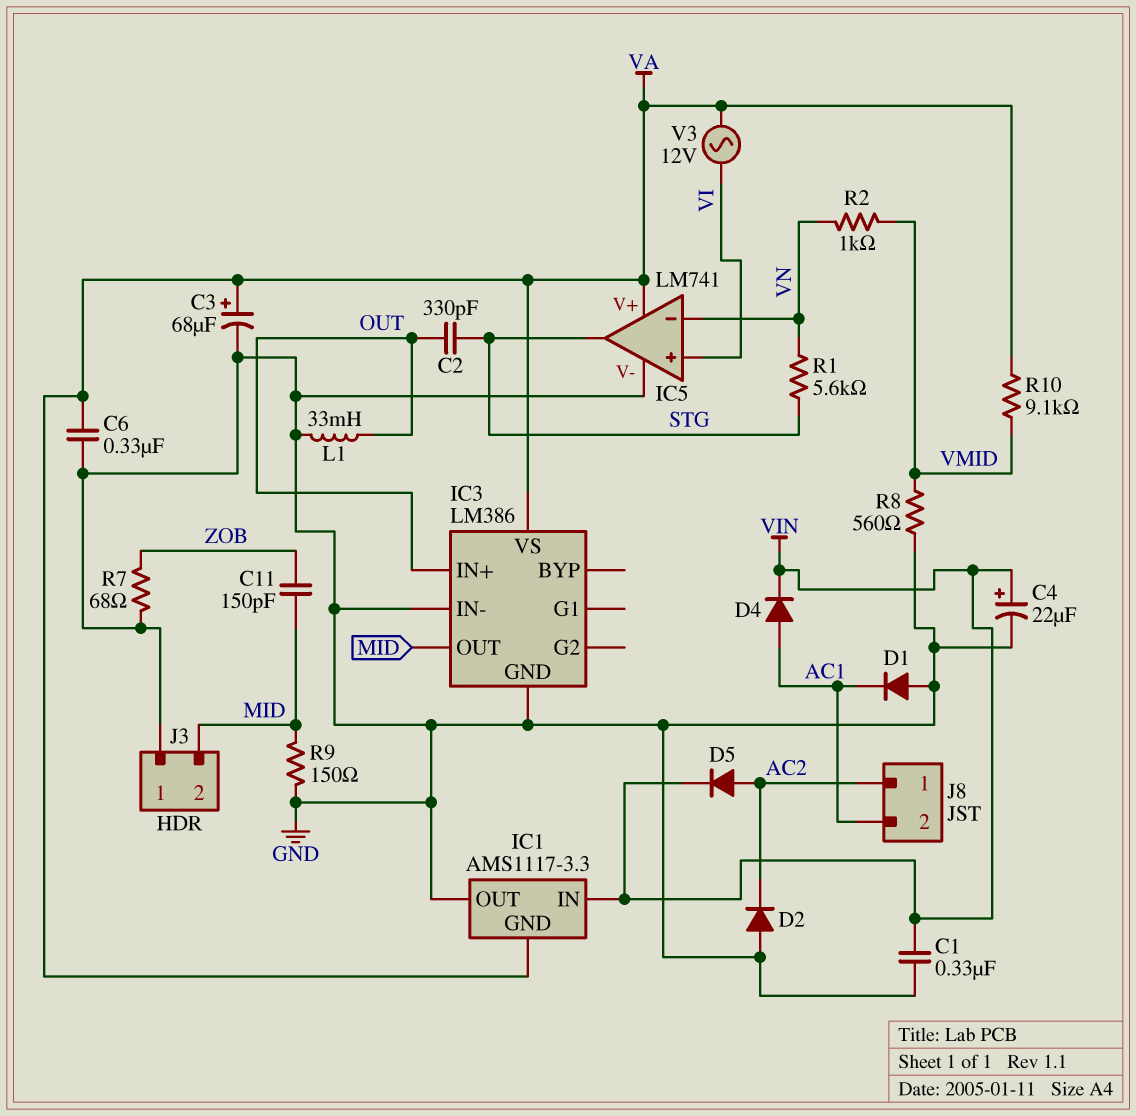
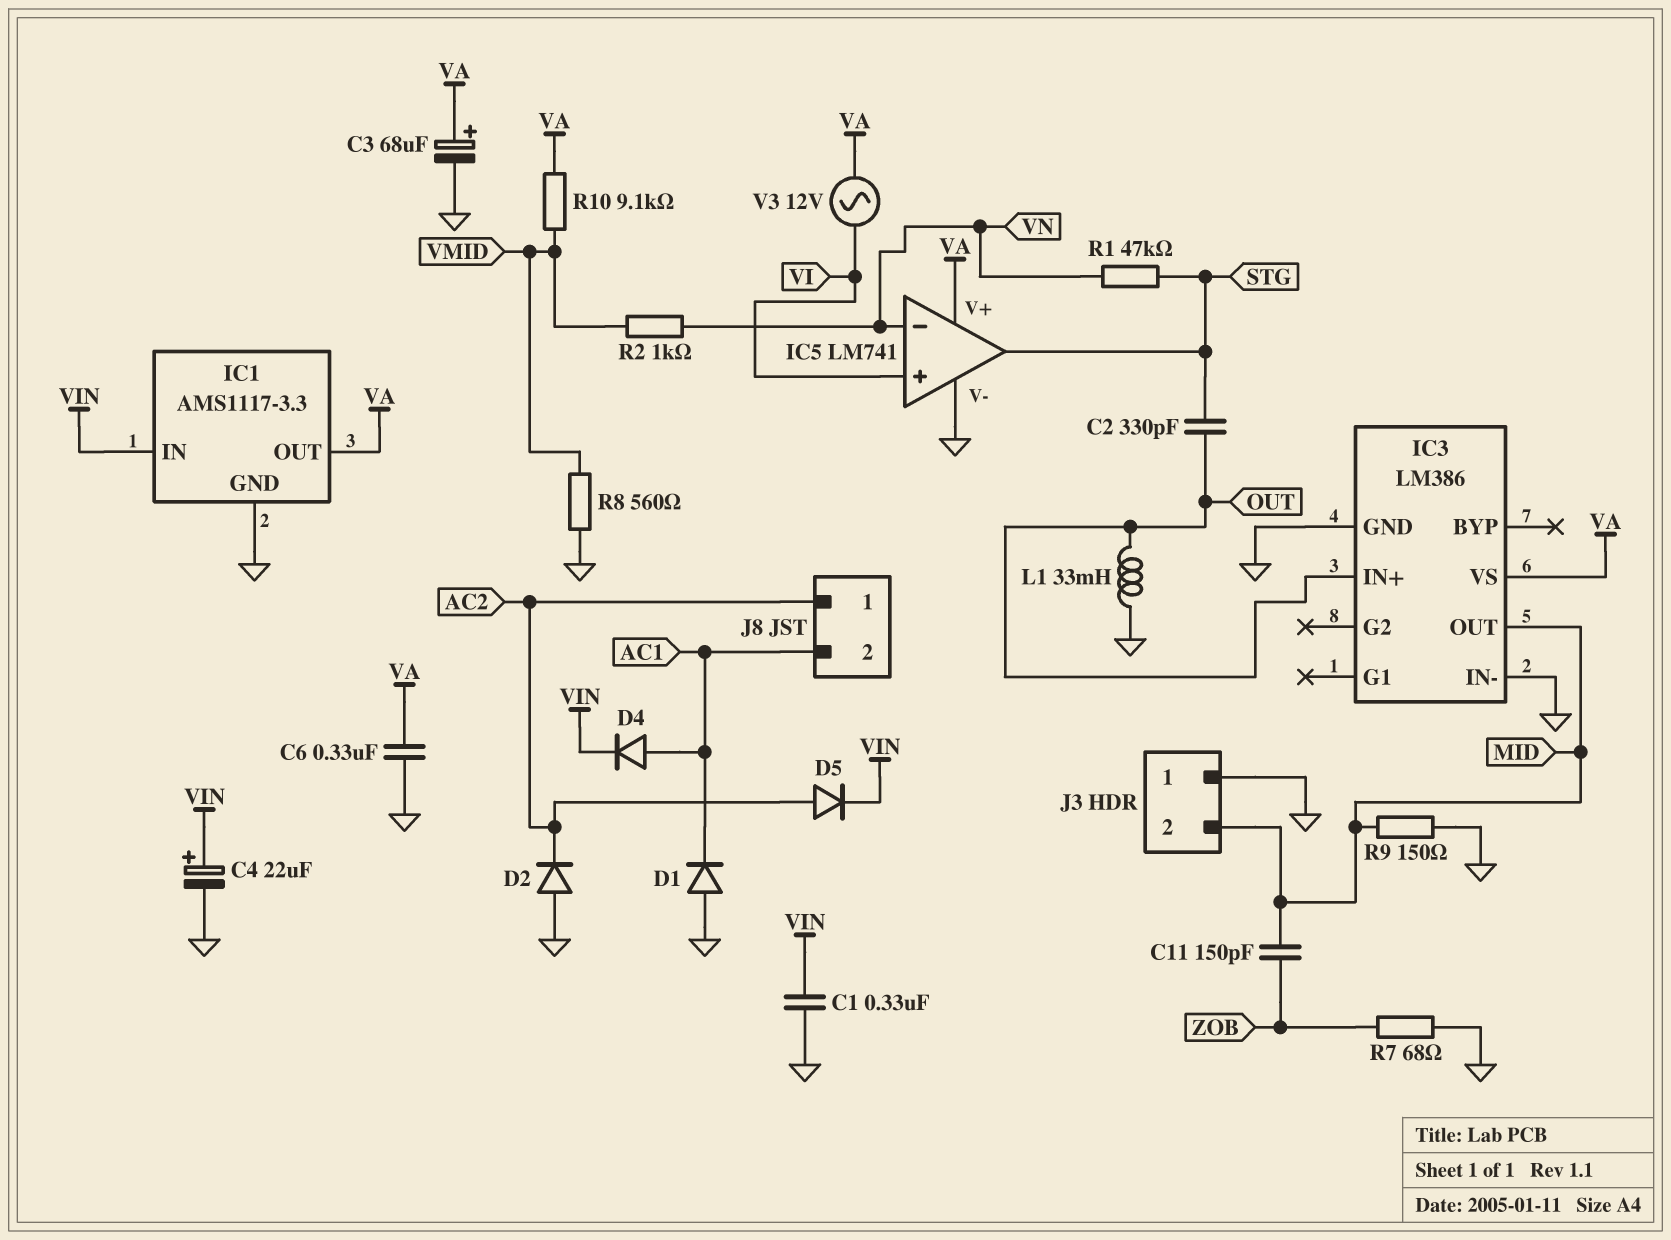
IC1 pin GND: VA -> GND
IC1 pin OUT: GND -> VA
R1: 5.6k (STG, VN) -> 47k (STG, VN)

